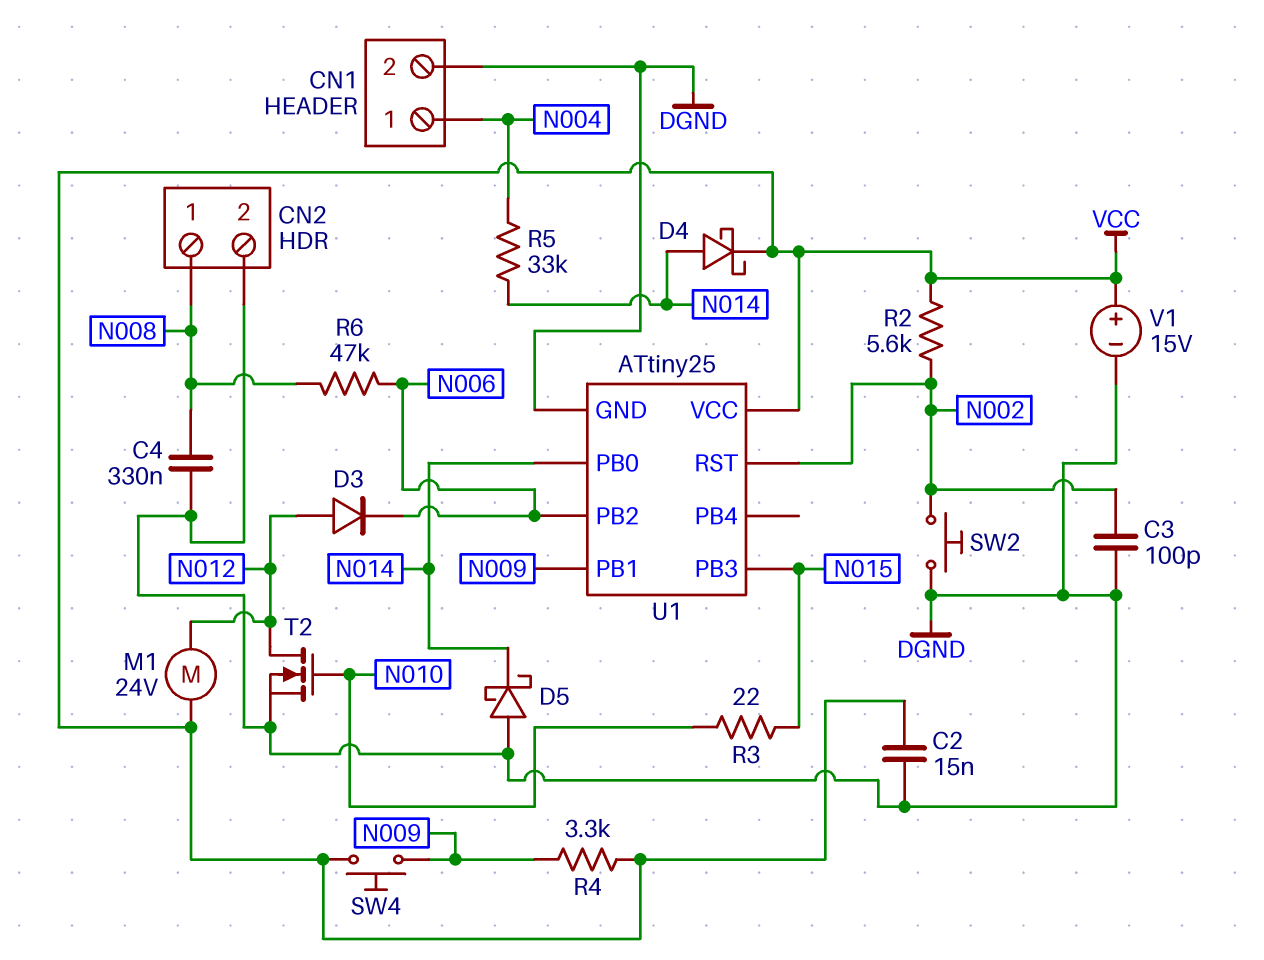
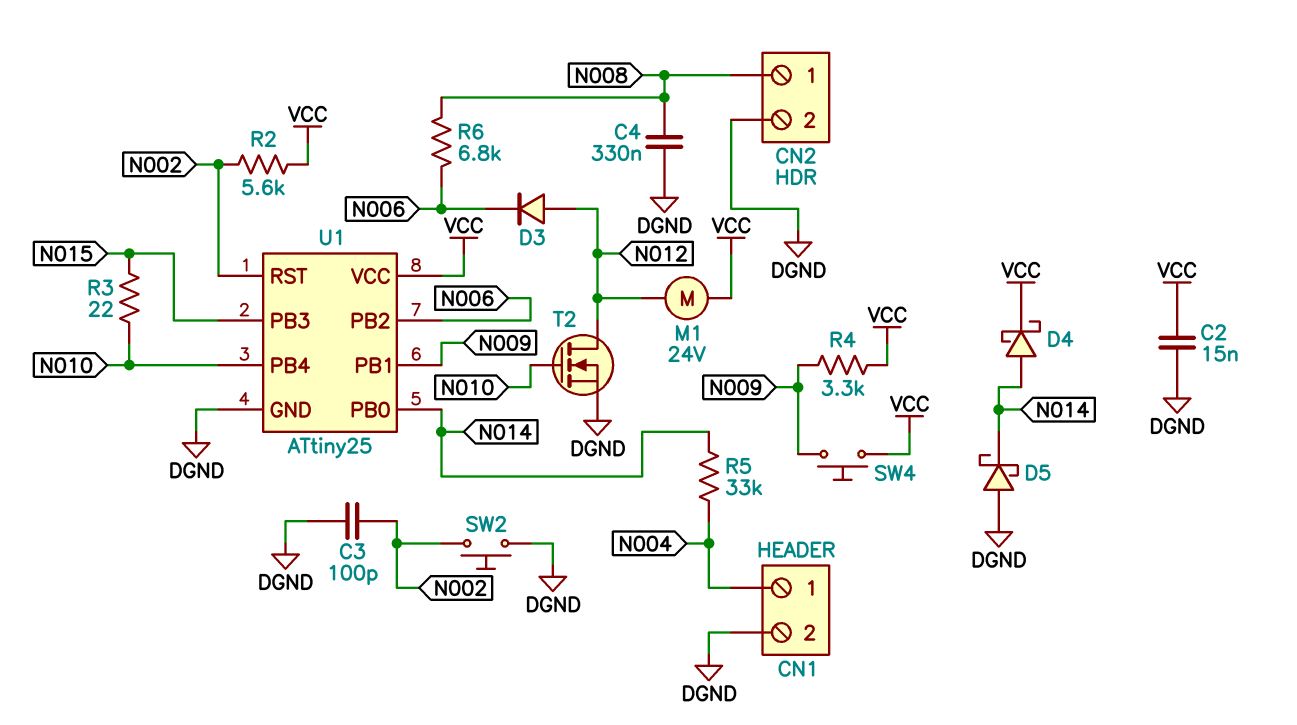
R6: 47k (N006, N008) -> 6.8k (N006, N008)
U1 pin PB4: none -> N010
V1: 15V (plus VCC, minus DGND) -> none

